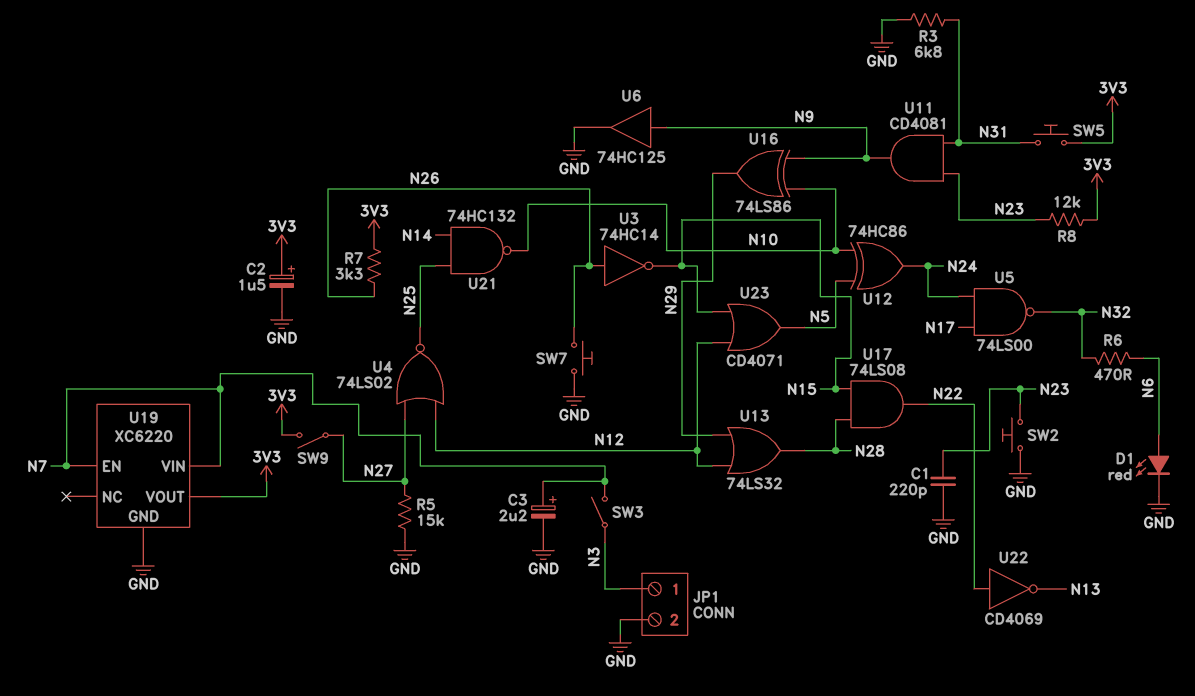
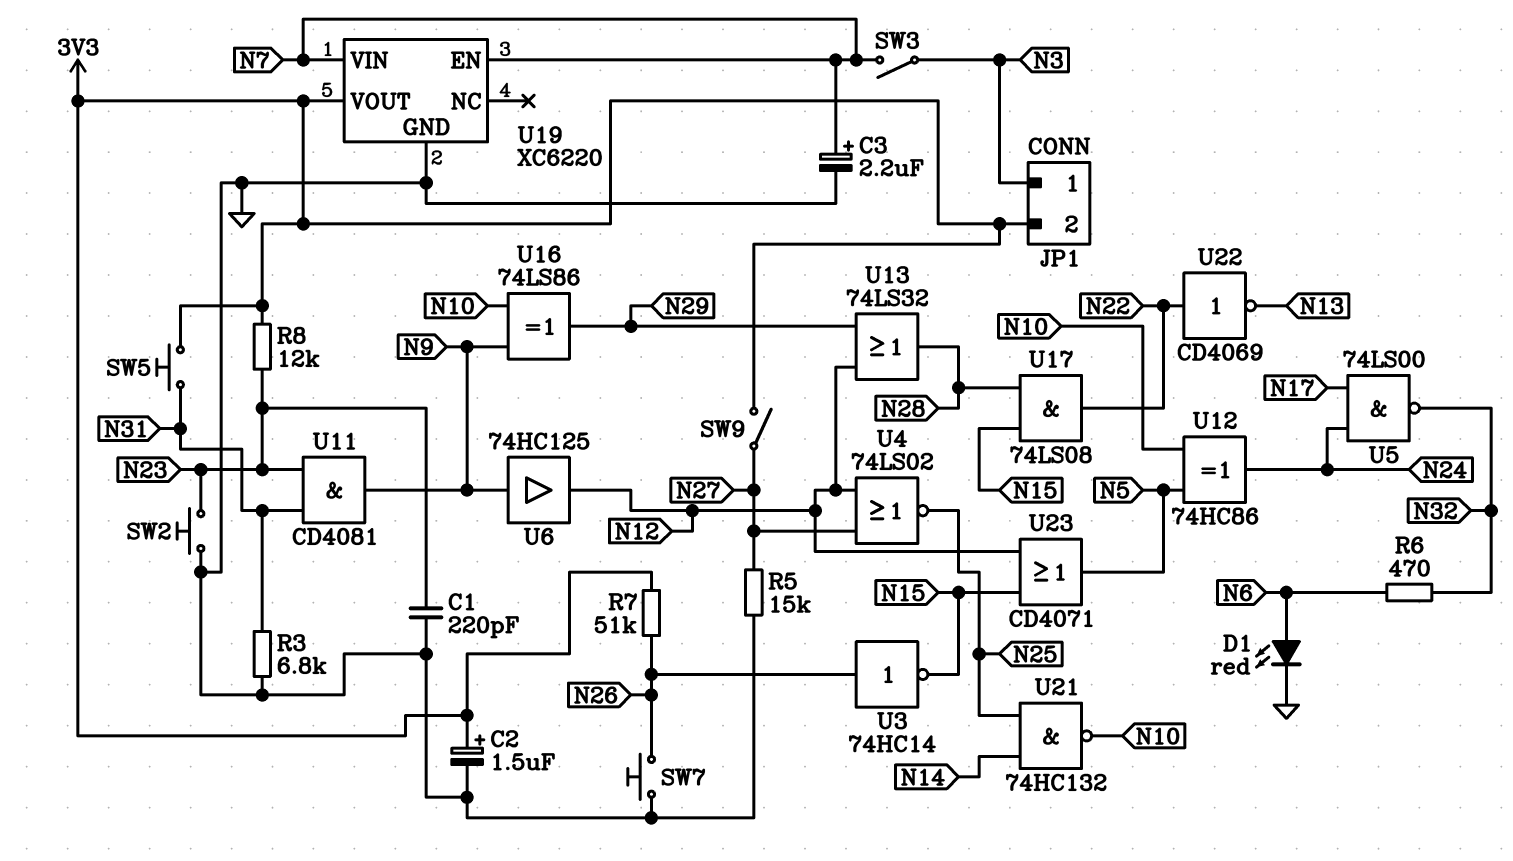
JP1 pin 2: GND -> 3V3
R7: 3.3k (3V3, N26) -> 51k (3V3, N26)
U6: buffer 74HC125 (in N9, out GND) -> buffer 74HC125 (in N9, out N12)

